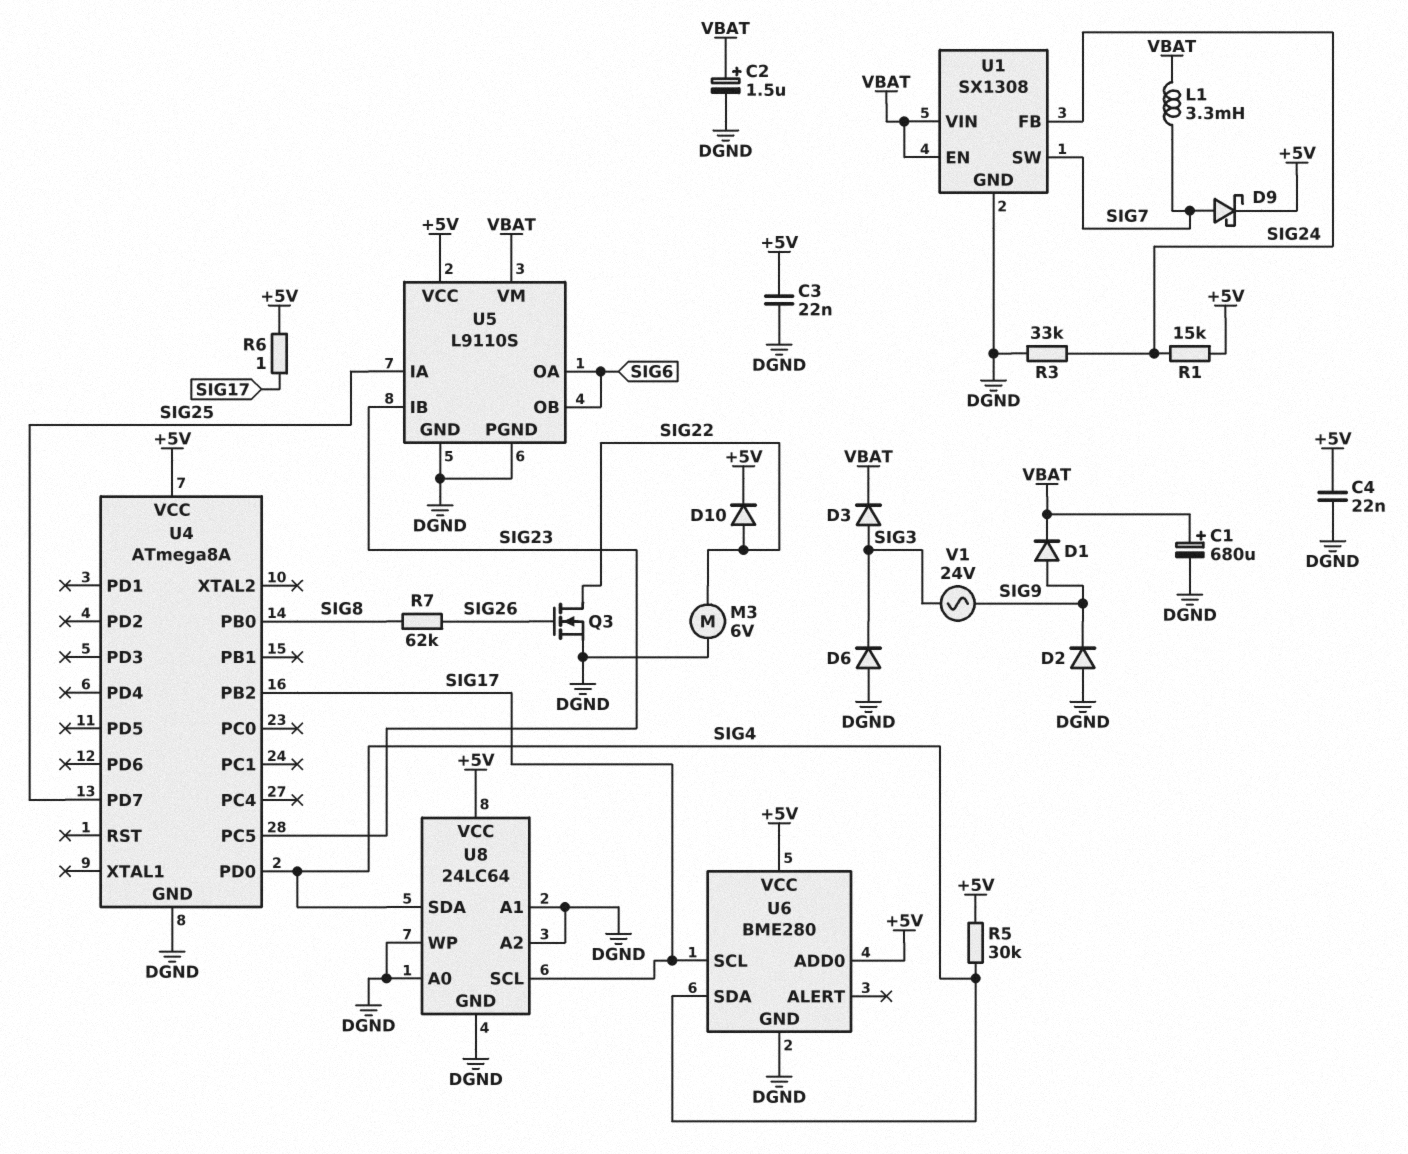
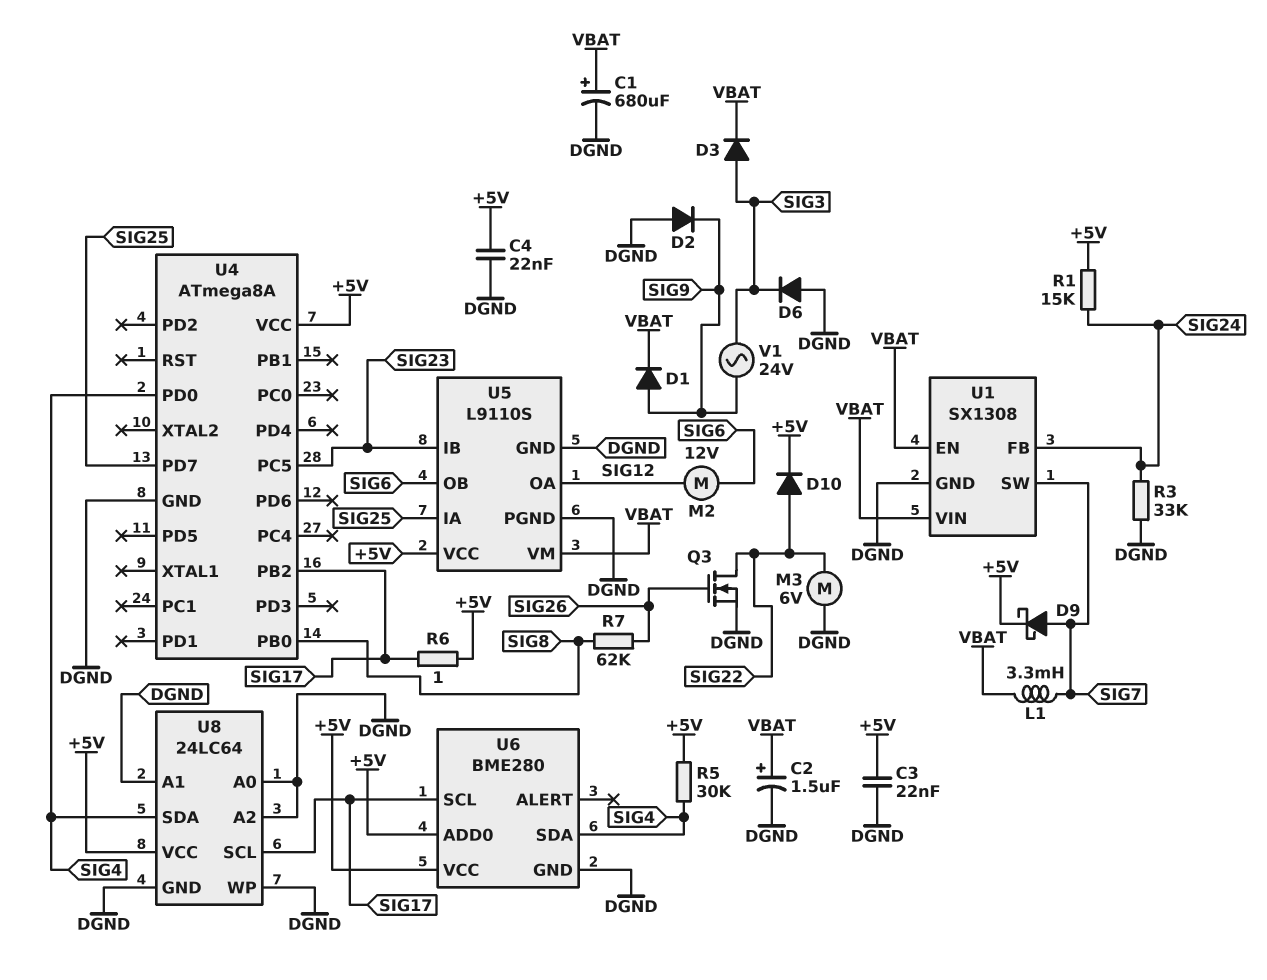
M2: none -> motor 12V (SIG6, SIG12)
U5 pin OA: SIG6 -> SIG12

